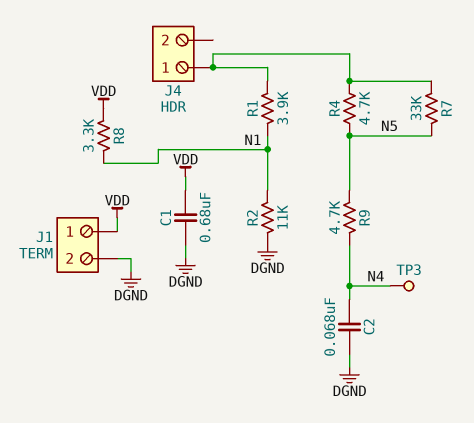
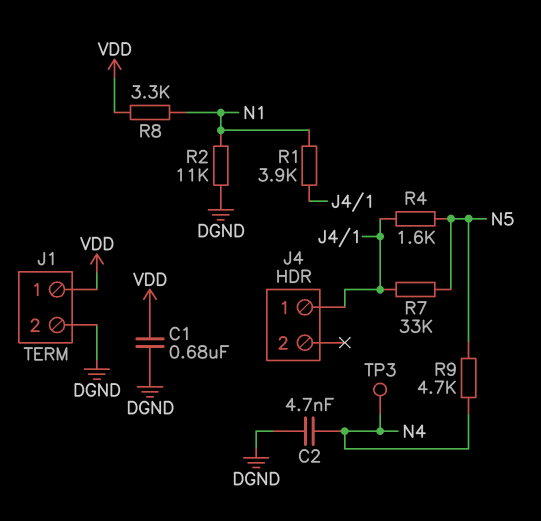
C2: 68nF (DGND, N4) -> 4.7nF (DGND, N4)
R4: 4.7k (J4/1, N5) -> 1.6k (J4/1, N5)

